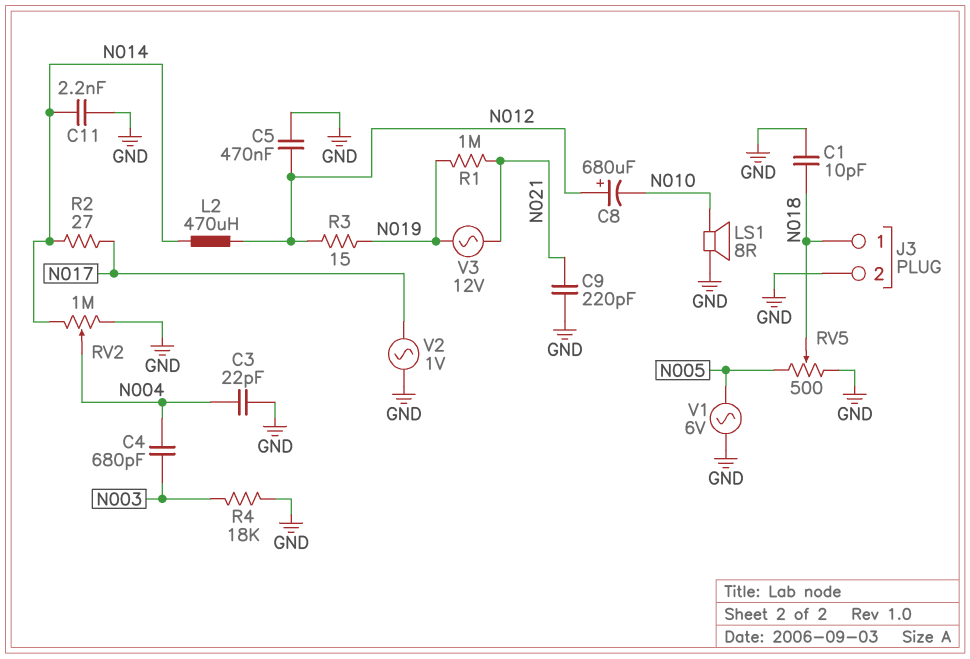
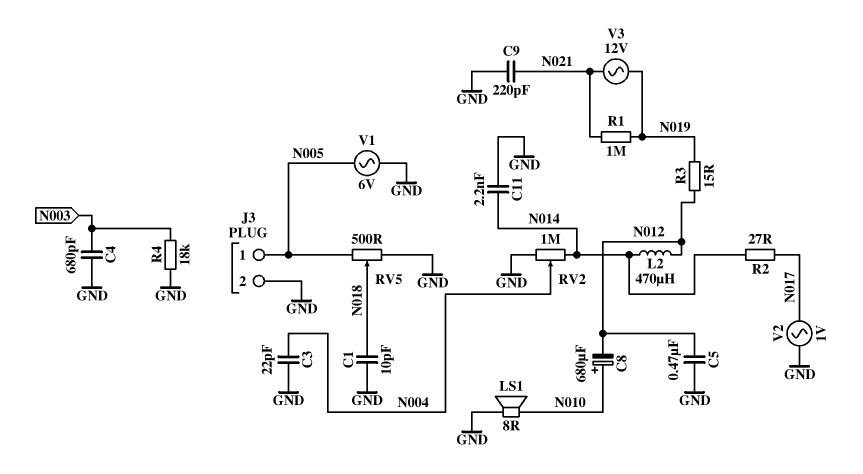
C4: 680pF (N003, N004) -> 680pF (GND, N003)
C8: 680uF (plus N012, minus N010) -> 680uF (plus N010, minus N012)
J3 pin 1: N018 -> N005

